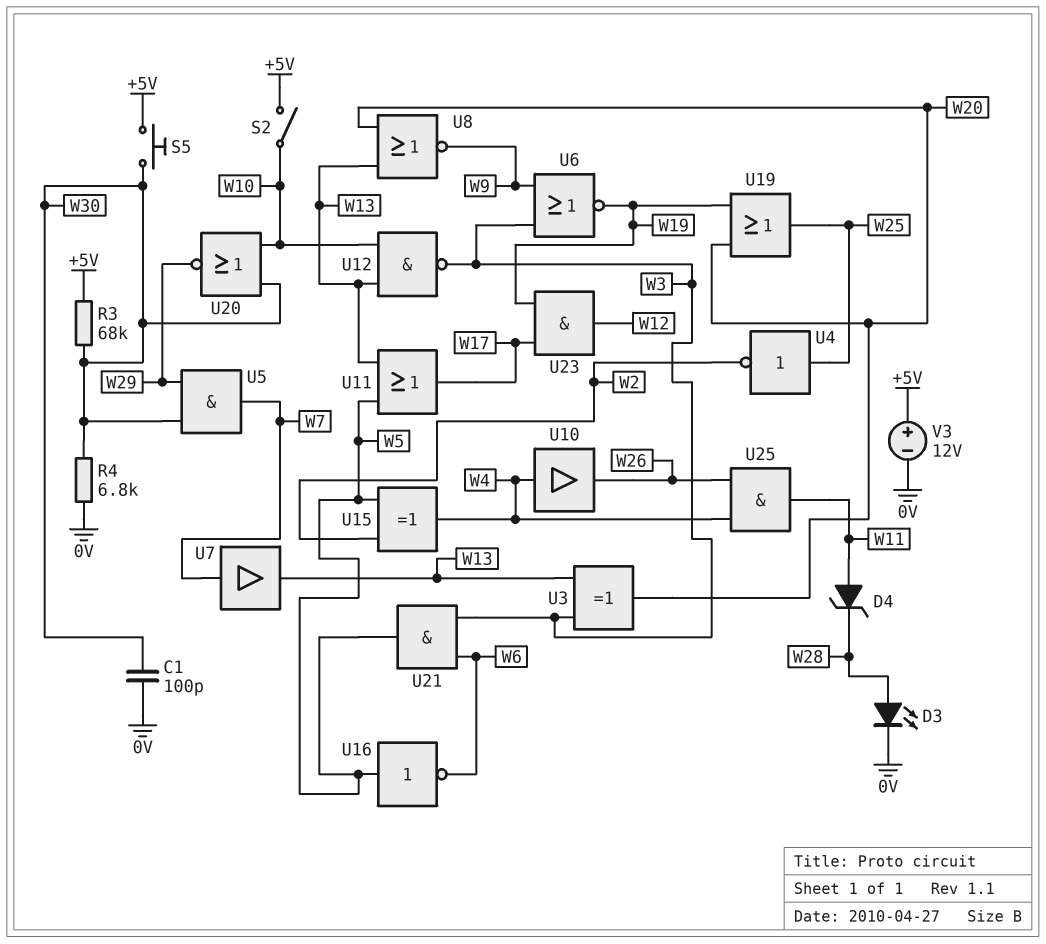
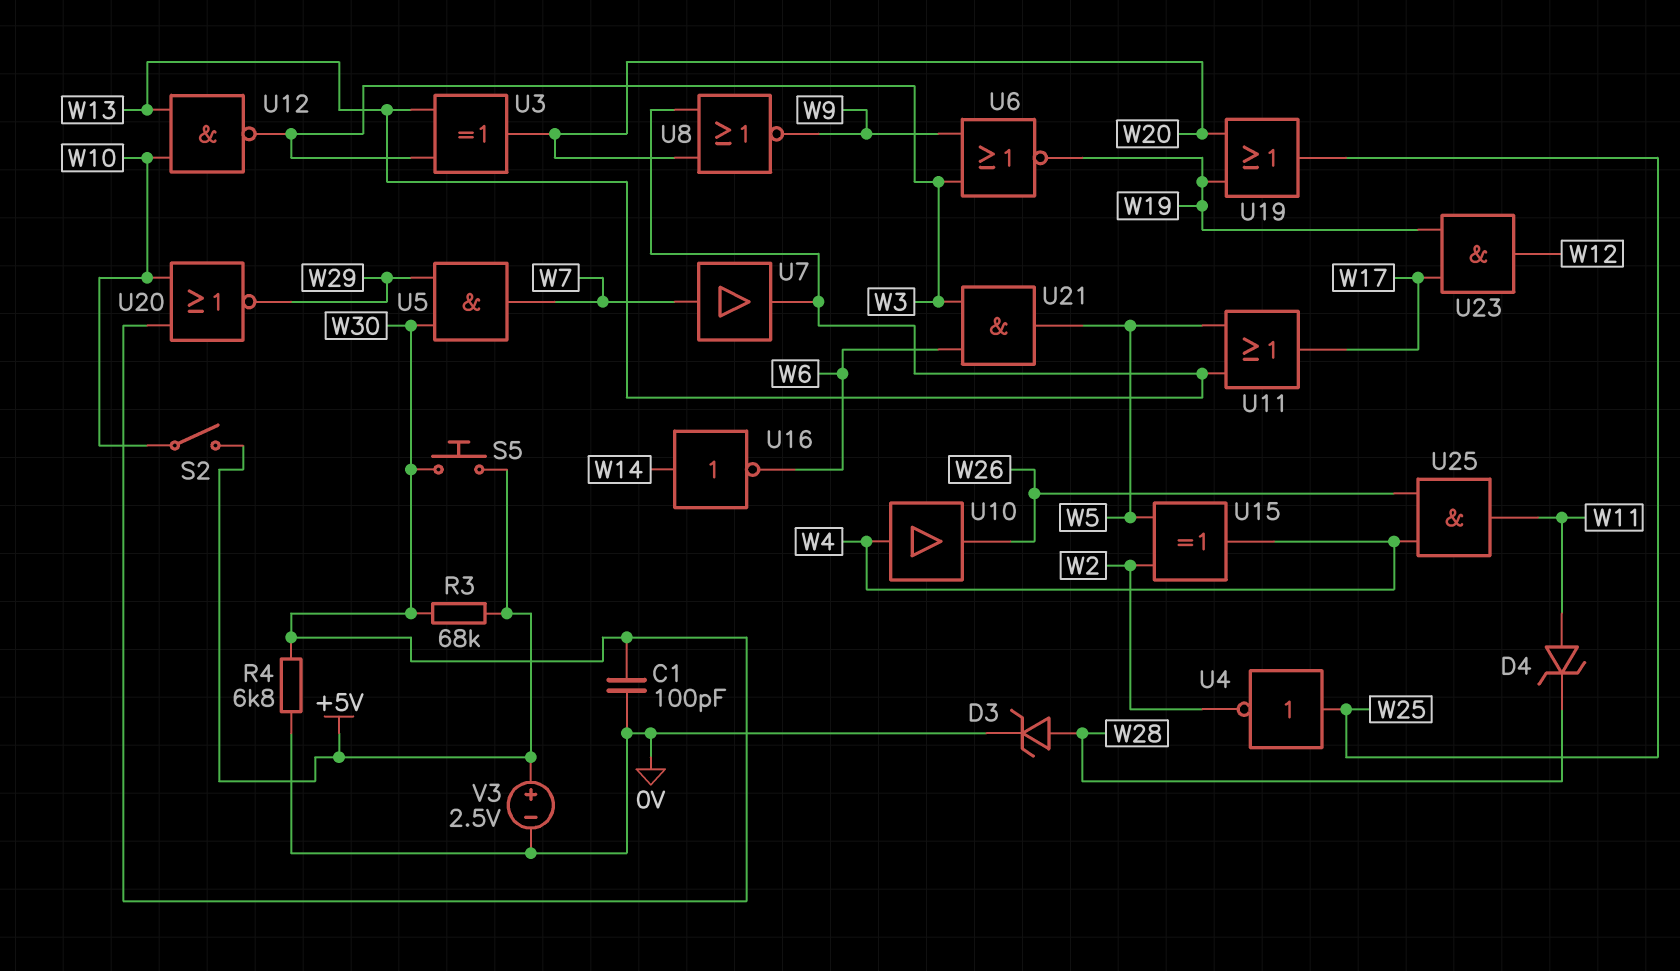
D3: LED (A W28, K 0V) -> zener (A W28, K 0V)
U16: NOT (in W5, out W6) -> NOT (in W14, out W6)
V3: 12V (plus +5V, minus 0V) -> 2.5V (plus +5V, minus 0V)

